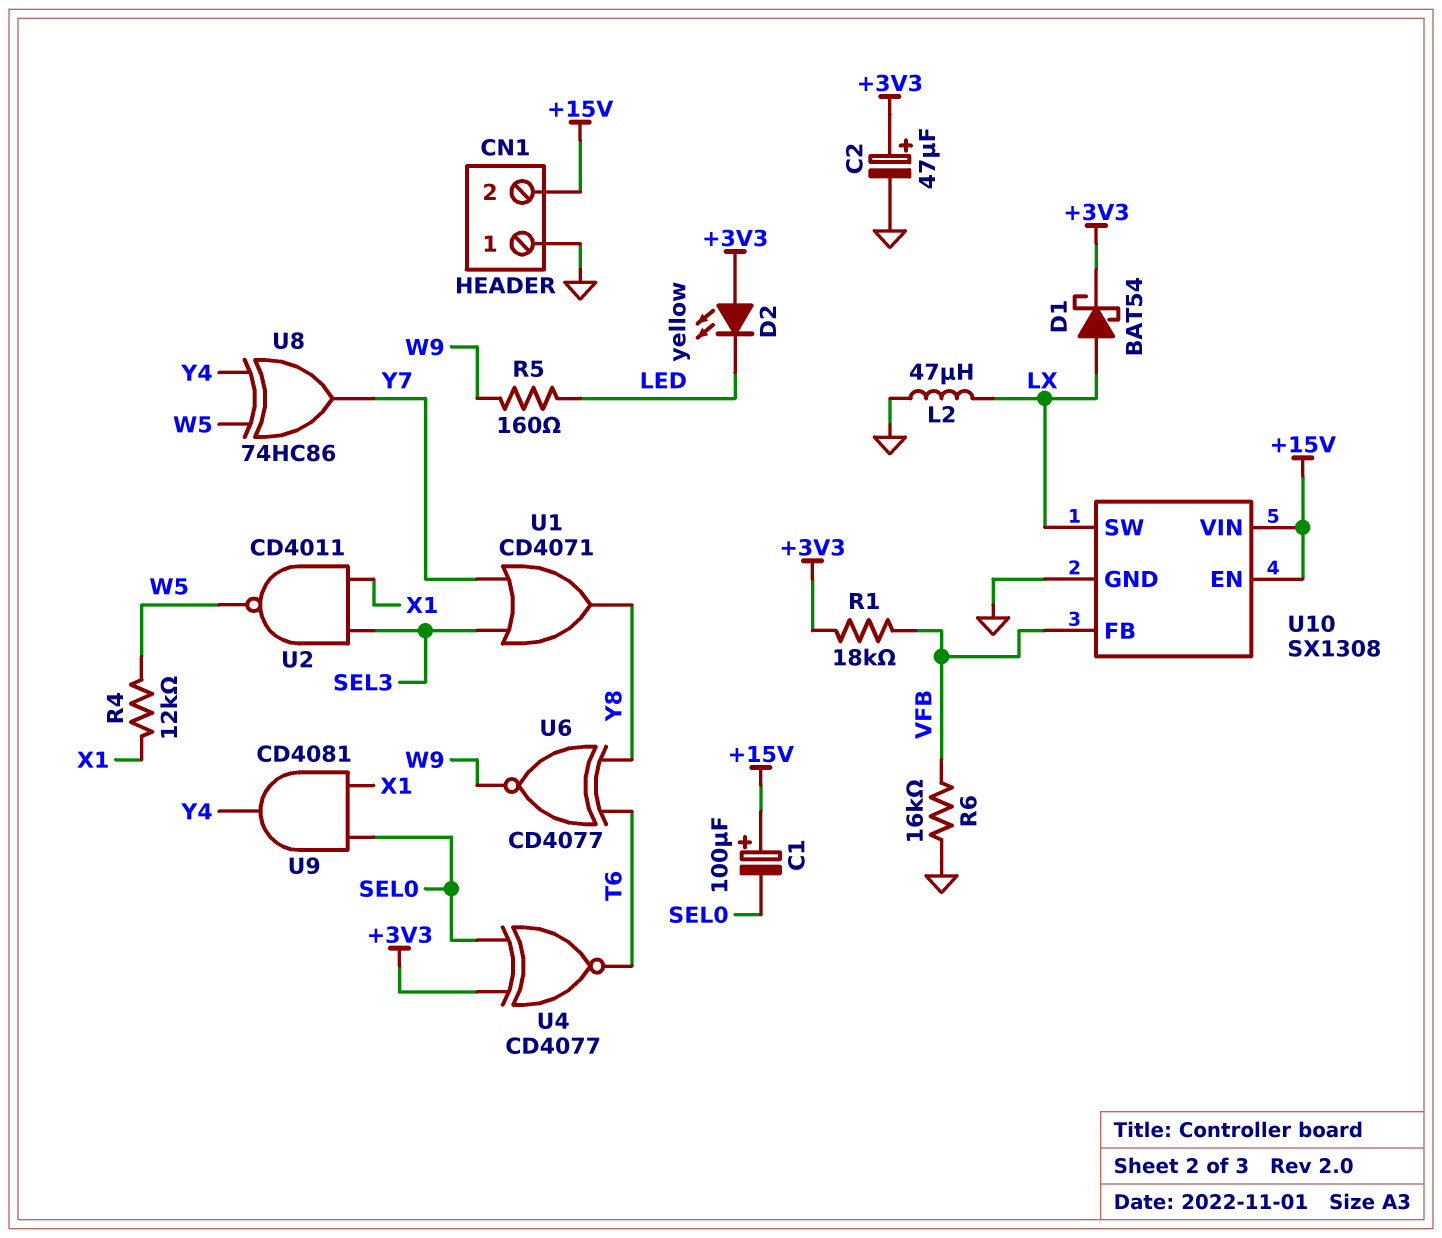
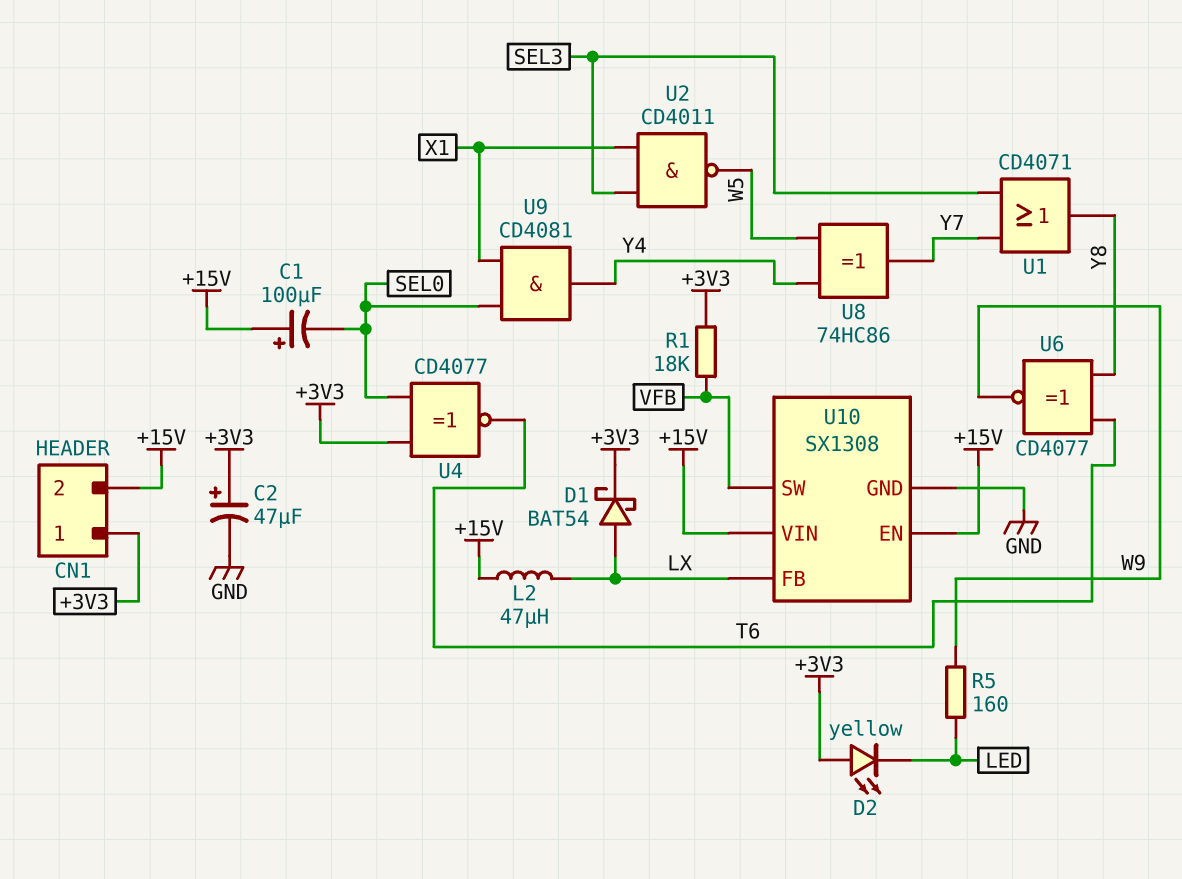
CN1 pin 1: GND -> +3V3
L2: 47uH (GND, LX) -> 47uH (+15V, LX)
R4: 12k (W5, X1) -> none
R6: 16k (GND, VFB) -> none
U10 pin FB: VFB -> LX
U10 pin SW: LX -> VFB

